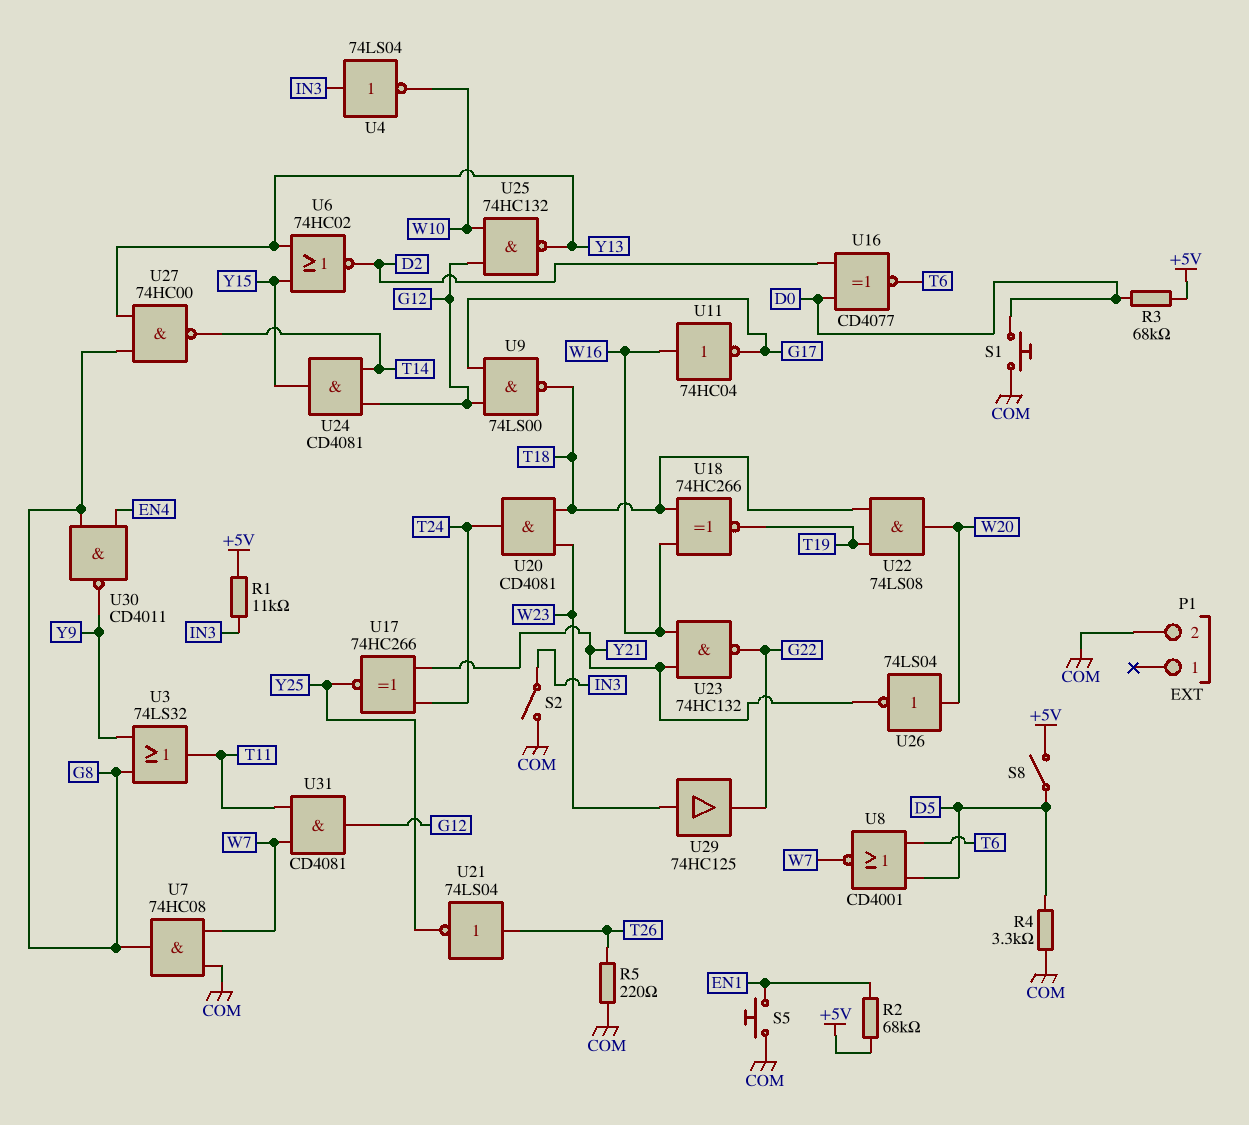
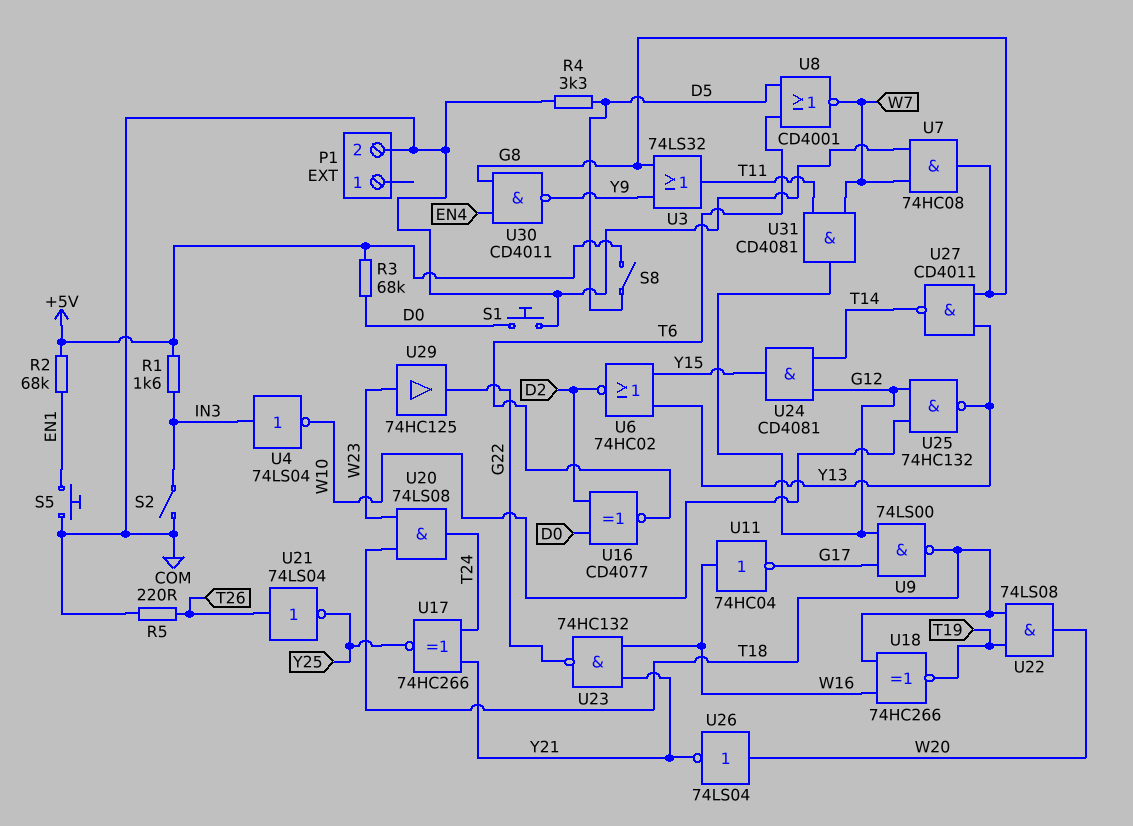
R1: 11k (+5V, IN3) -> 1.6k (+5V, IN3)
U20: AND CD4081 (in T18, in W23, out T24) -> AND 74LS08 (in T18, in W23, out T24)
U27: NAND 74HC00 (in G8, in Y13, out T14) -> NAND CD4011 (in G8, in Y13, out T14)

